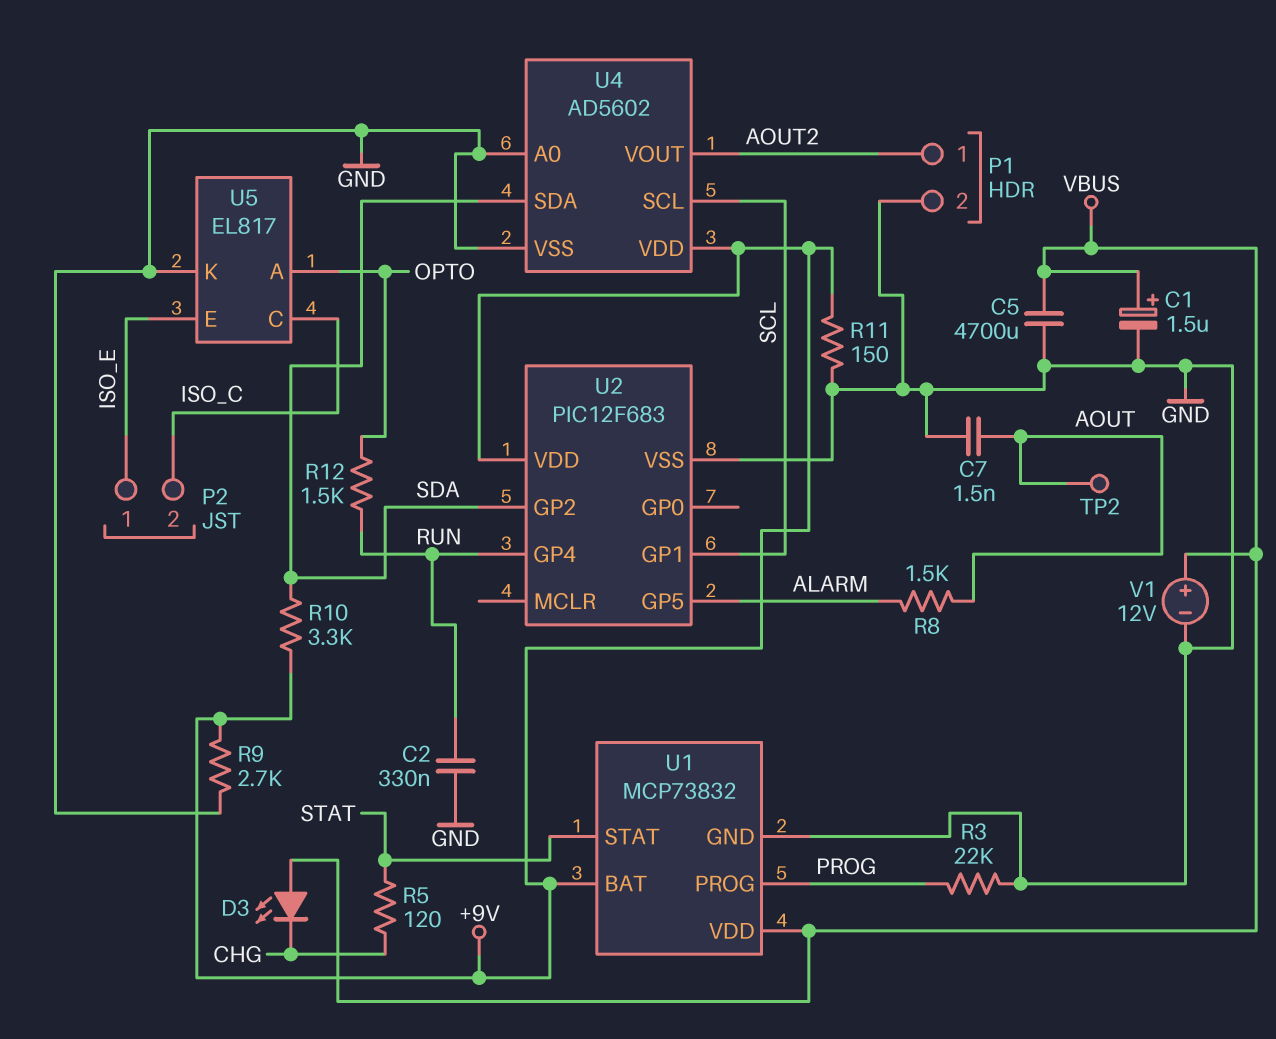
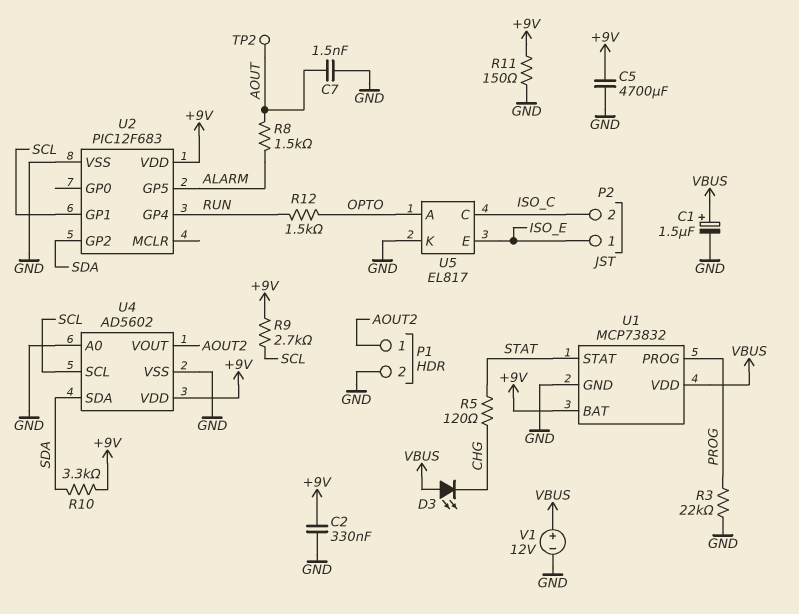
C2: 330nF (GND, RUN) -> 330nF (+9V, GND)
C5: 4700uF (GND, VBUS) -> 4700uF (+9V, GND)
R9: 2.7k (+9V, GND) -> 2.7k (+9V, SCL)

